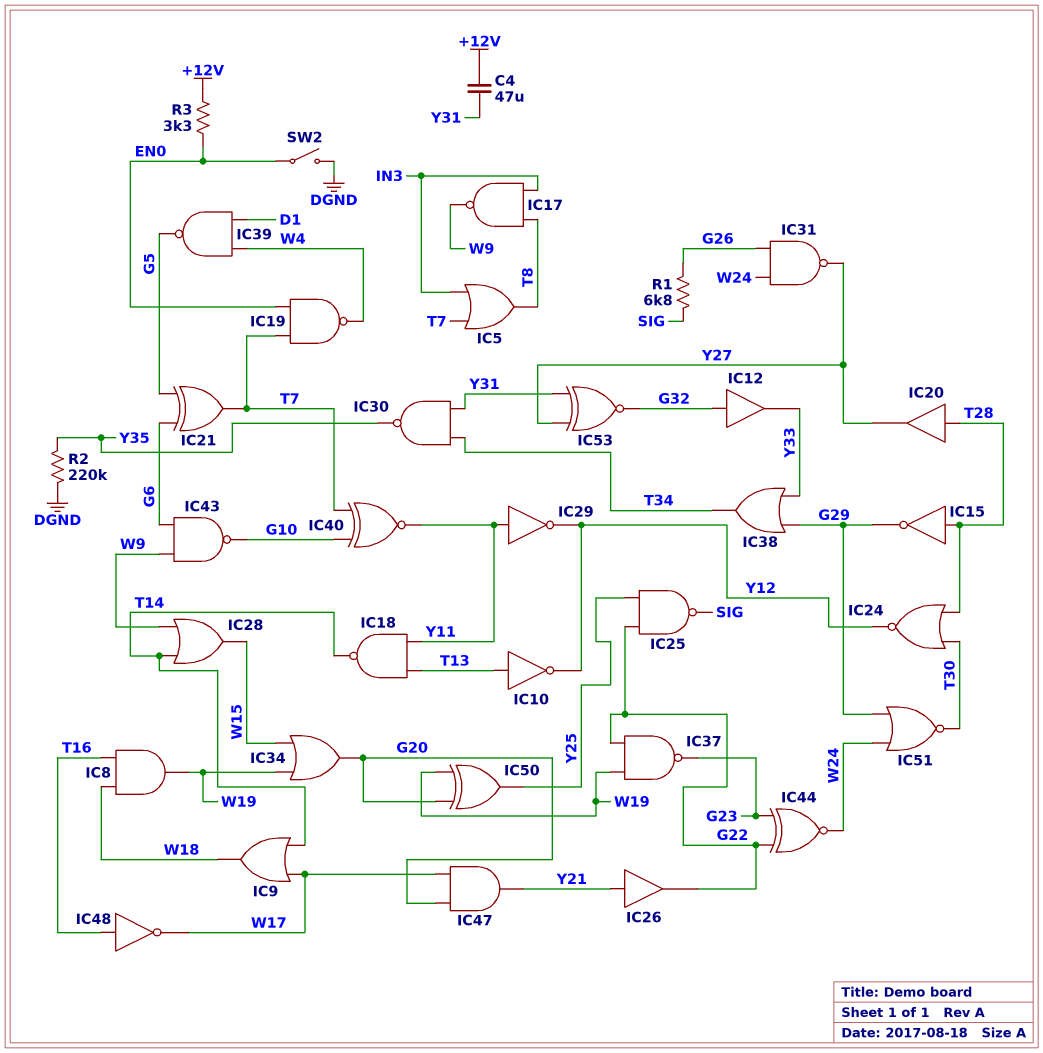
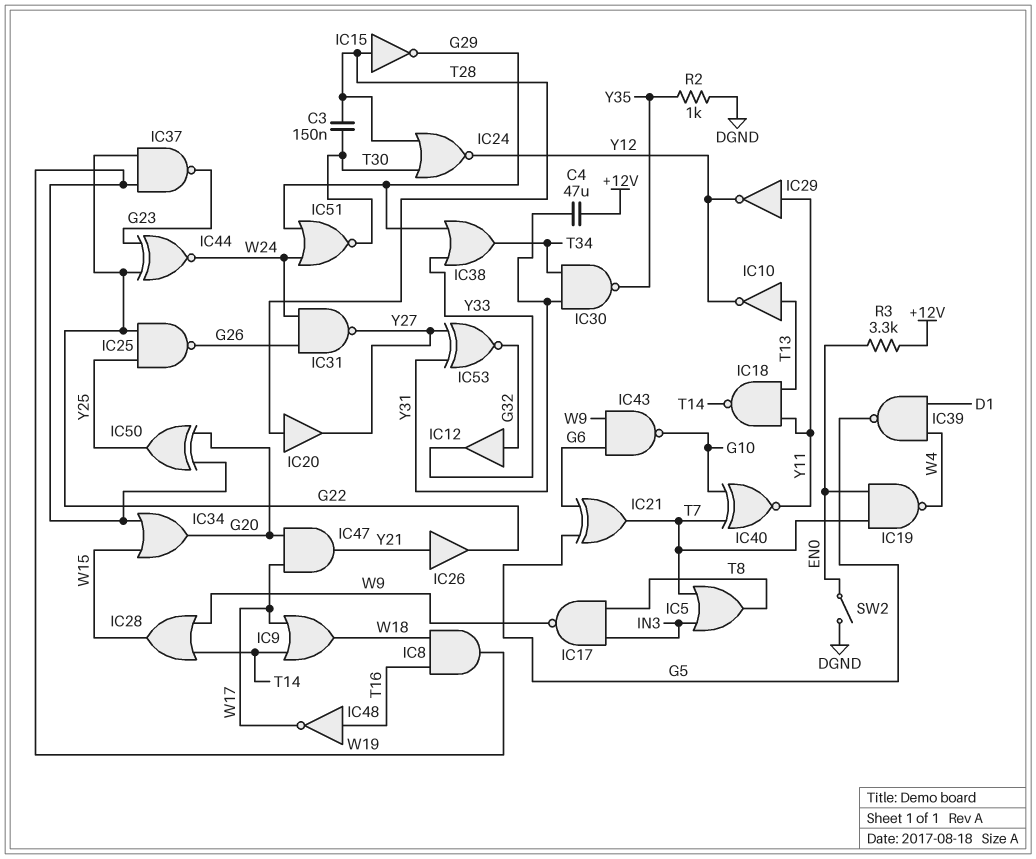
C3: none -> 150nF (T28, T30)
IC25: NAND (in G22, in Y25, out SIG) -> NAND (in G22, in Y25, out G26)
R1: 6.8k (G26, SIG) -> none
R2: 220k (DGND, Y35) -> 1k (DGND, Y35)

